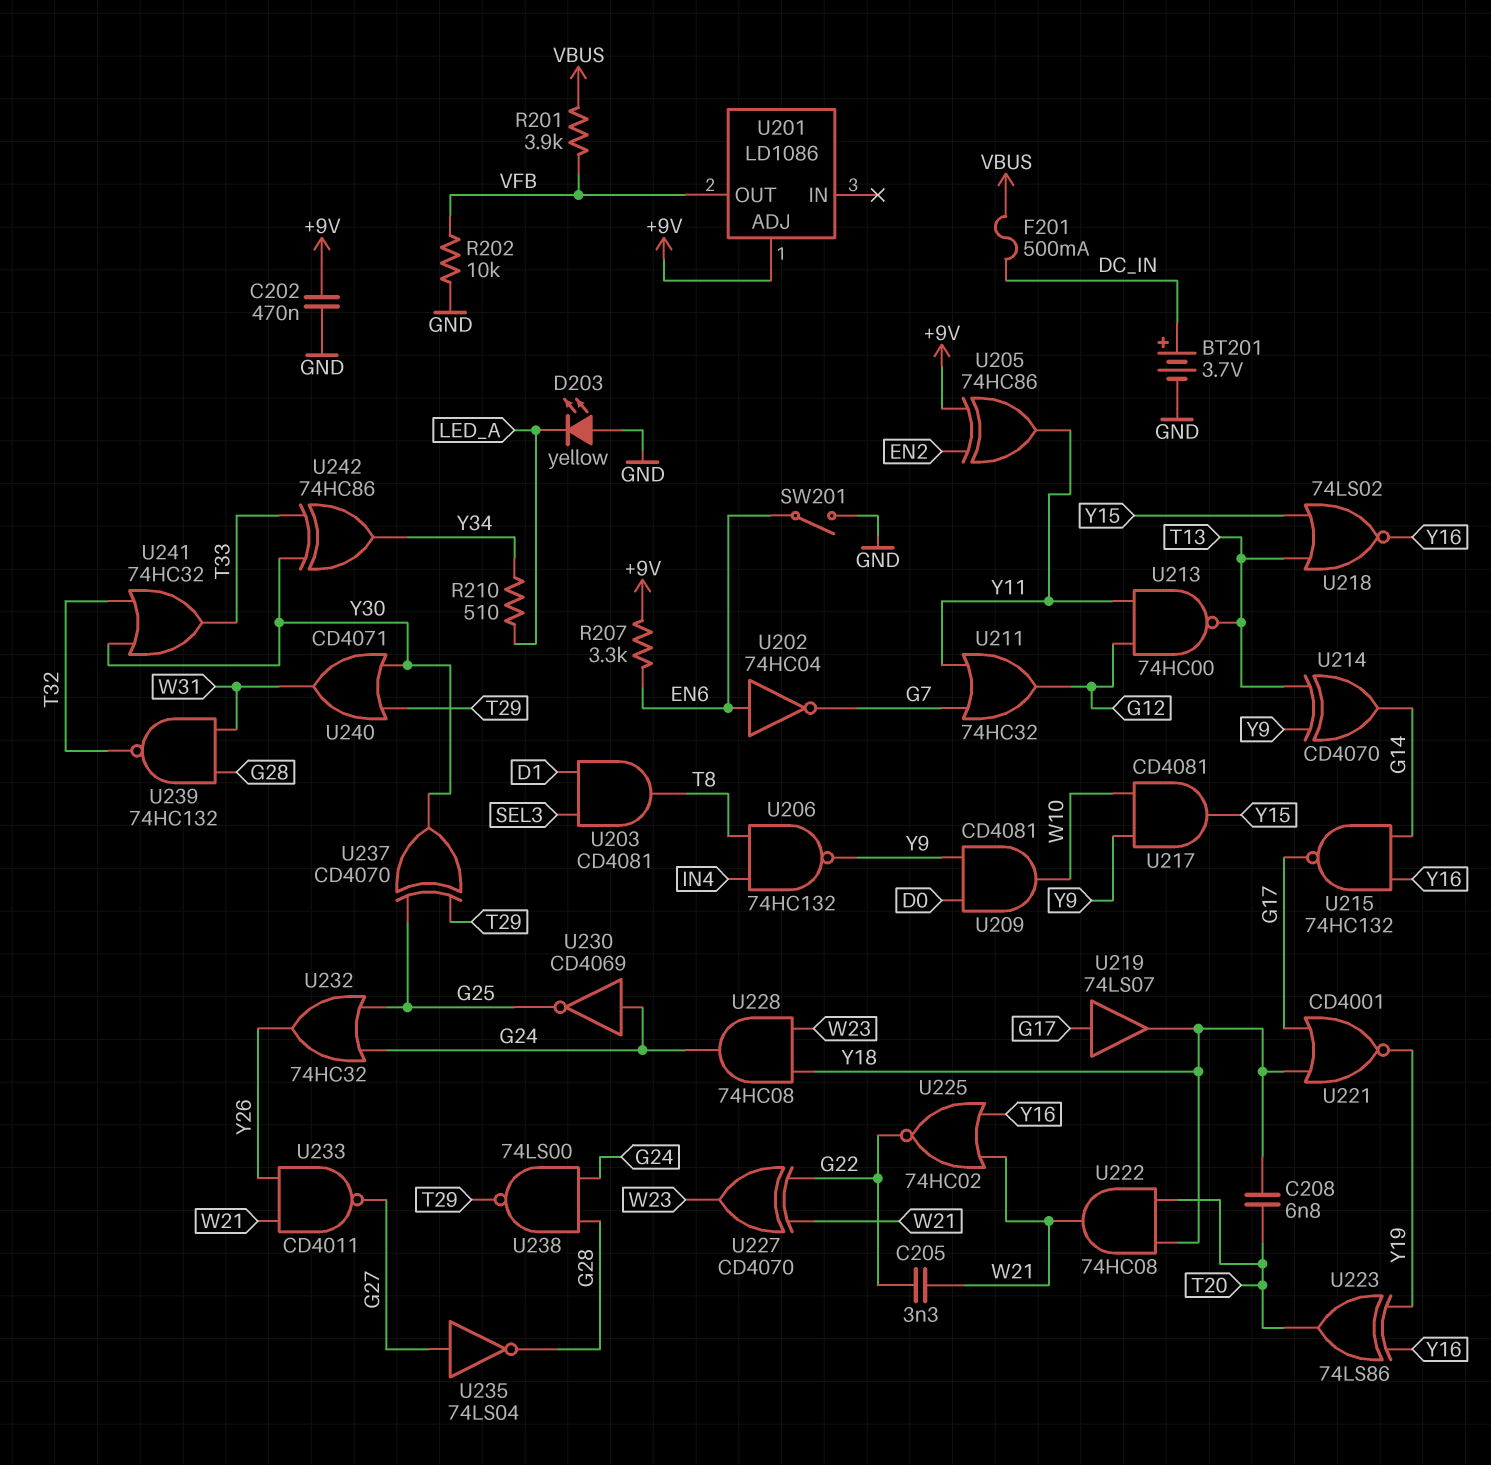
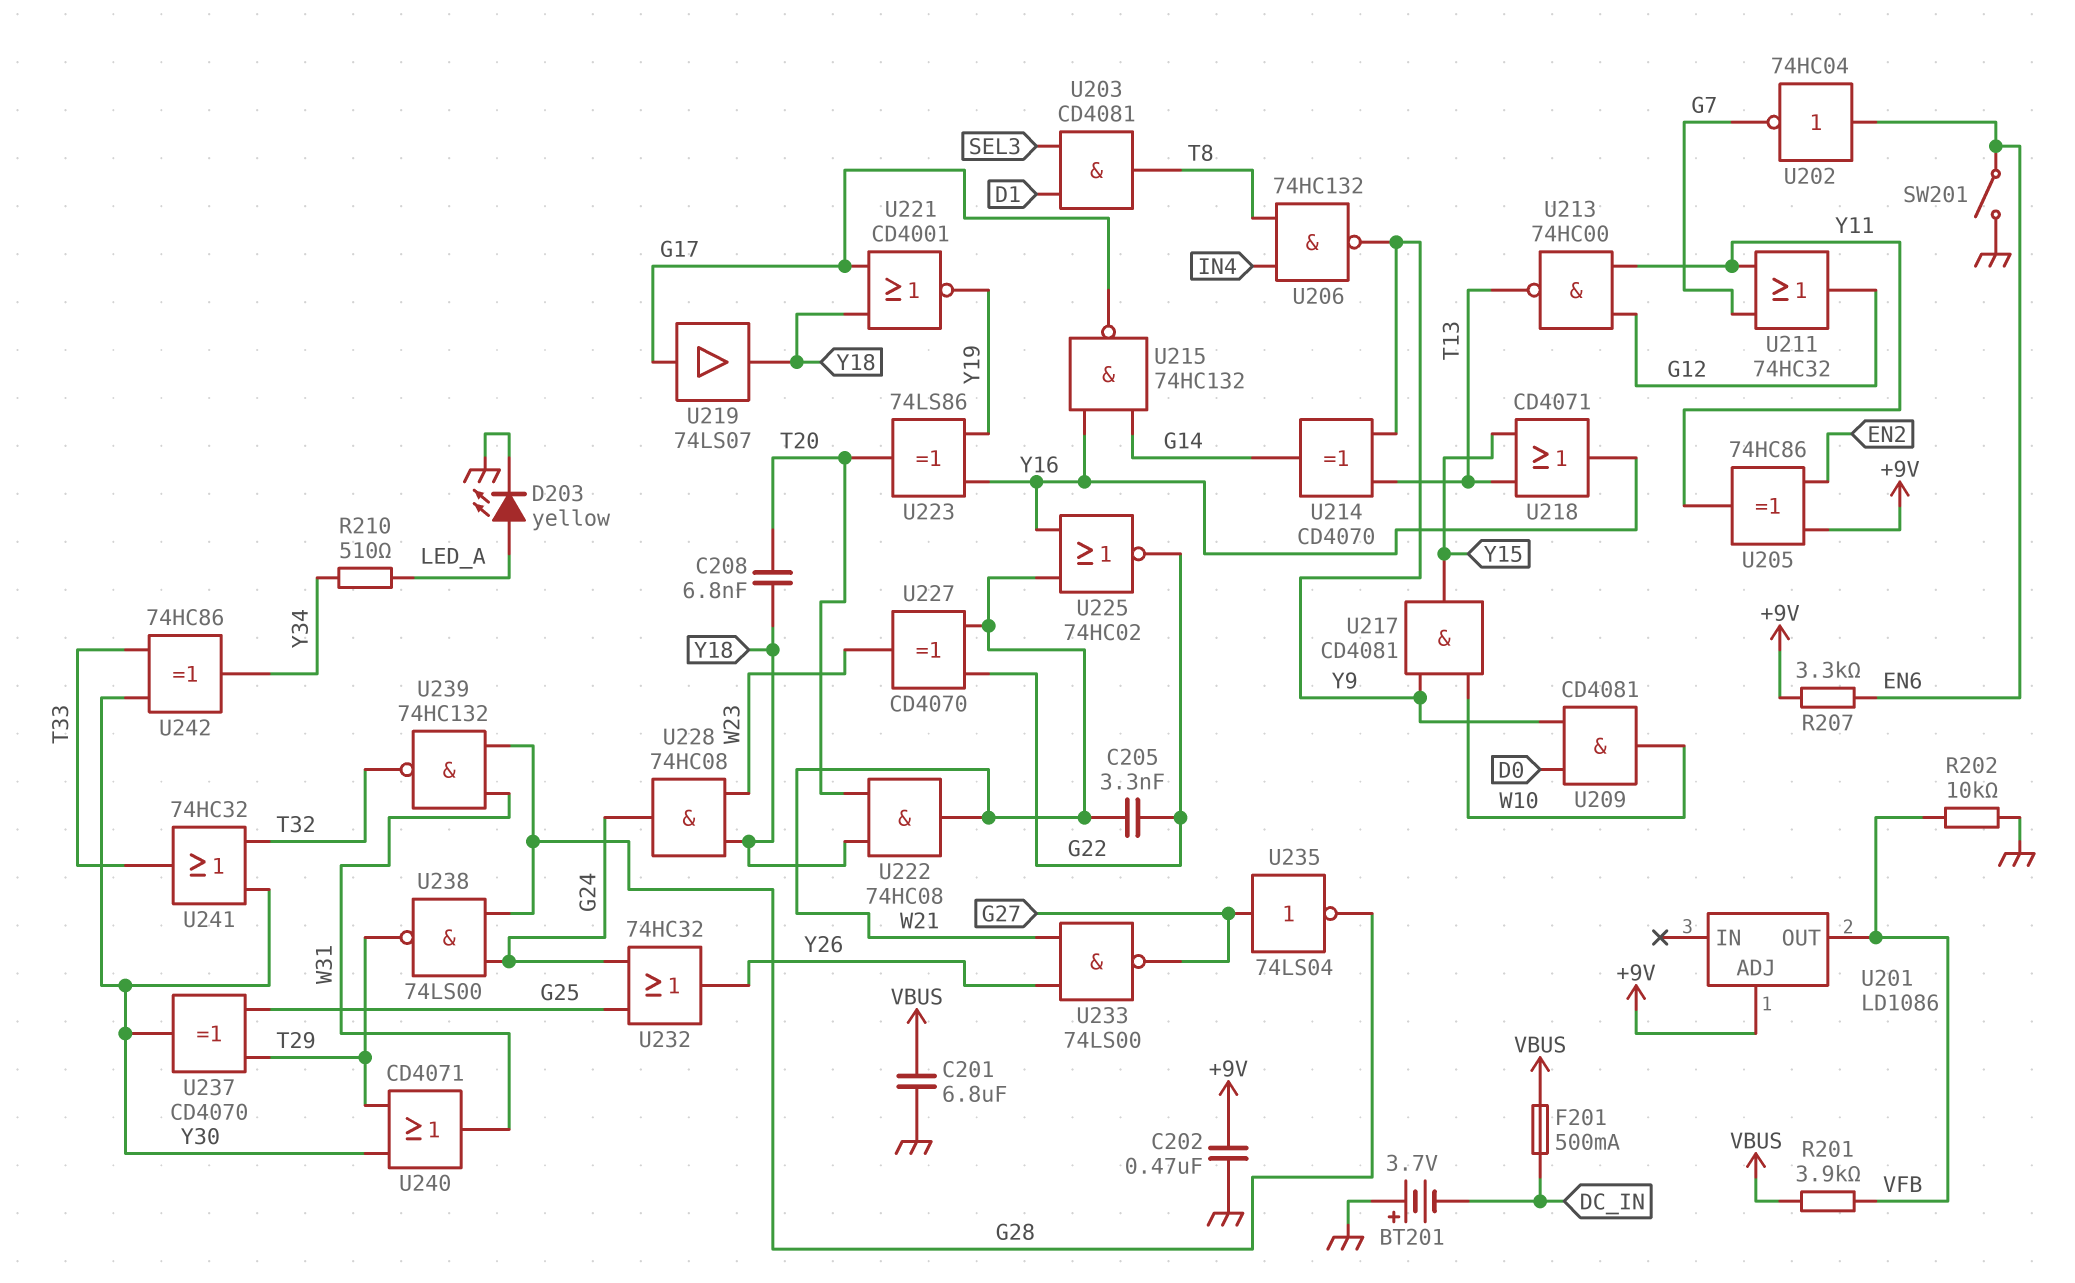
BT201: 3.7V (plus DC_IN, minus GND) -> 3.7V (plus GND, minus DC_IN)
C201: none -> 6.8uF (GND, VBUS)
D203: LED yellow (A GND, K LED_A) -> LED yellow (A LED_A, K GND)
U218: NOR 74LS02 (in T13, in Y15, out Y16) -> OR CD4071 (in T13, in Y15, out Y16)
U230: NOT CD4069 (in G24, out G25) -> none
U233: NAND CD4011 (in W21, in Y26, out G27) -> NAND 74LS00 (in W21, in Y26, out G27)

